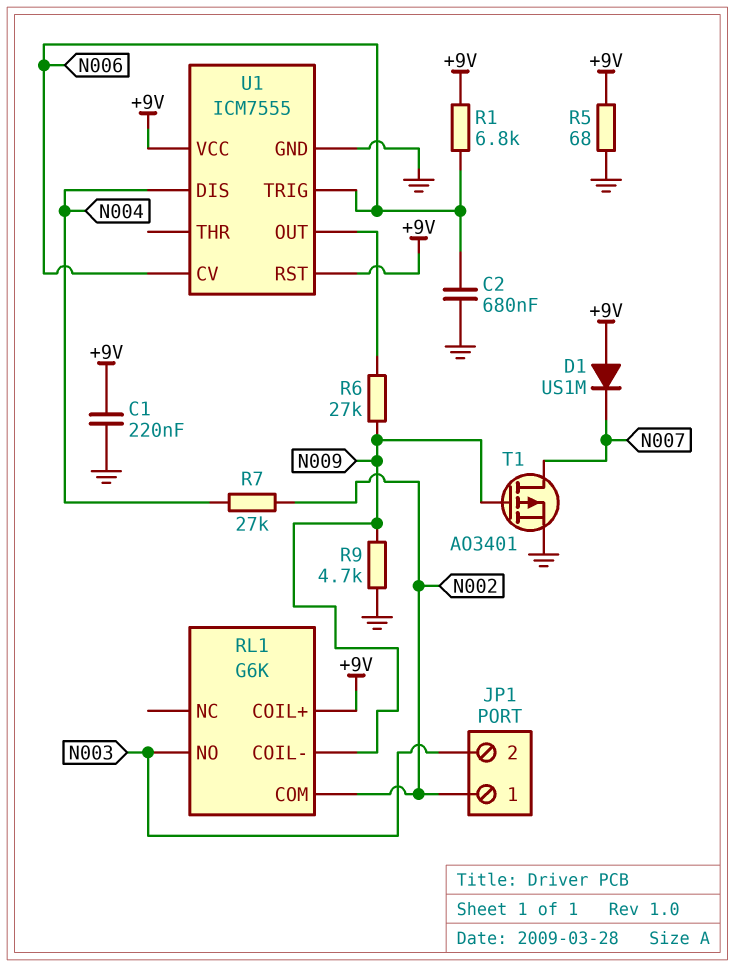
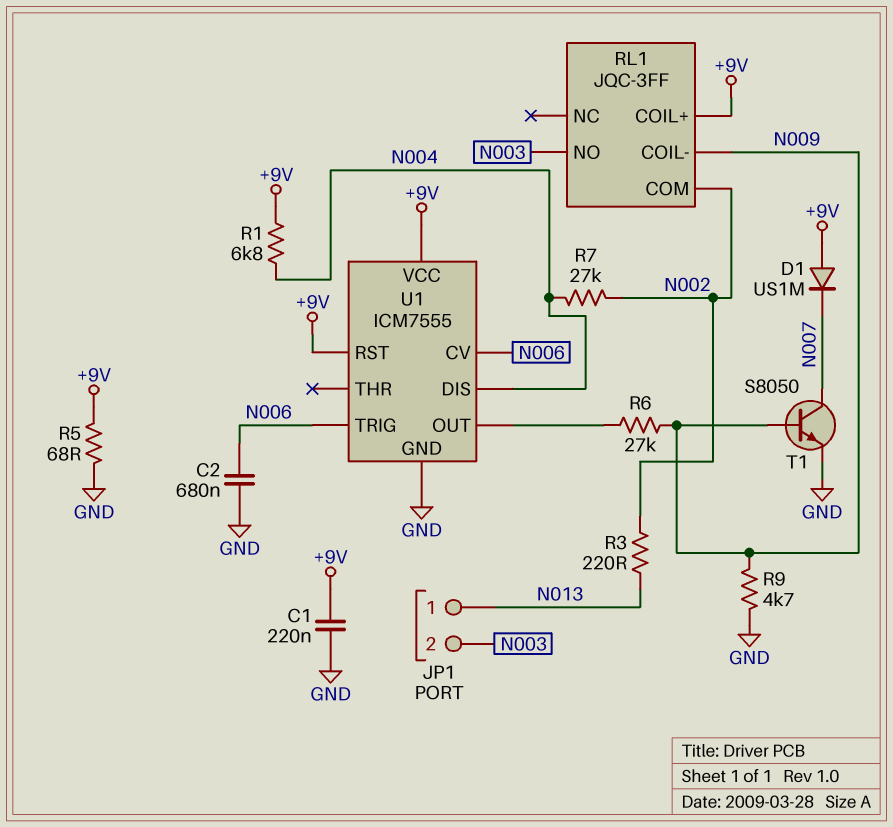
JP1 pin 1: N002 -> N013
R1: 6.8k (+9V, N006) -> 6.8k (+9V, N004)
R3: none -> 220 (N002, N013)
RL1: G6K -> JQC-3FF
T1: PMOS AO3401 (G N009, D N007, S GND) -> NPN S8050 (B N009, C N007, E GND)

